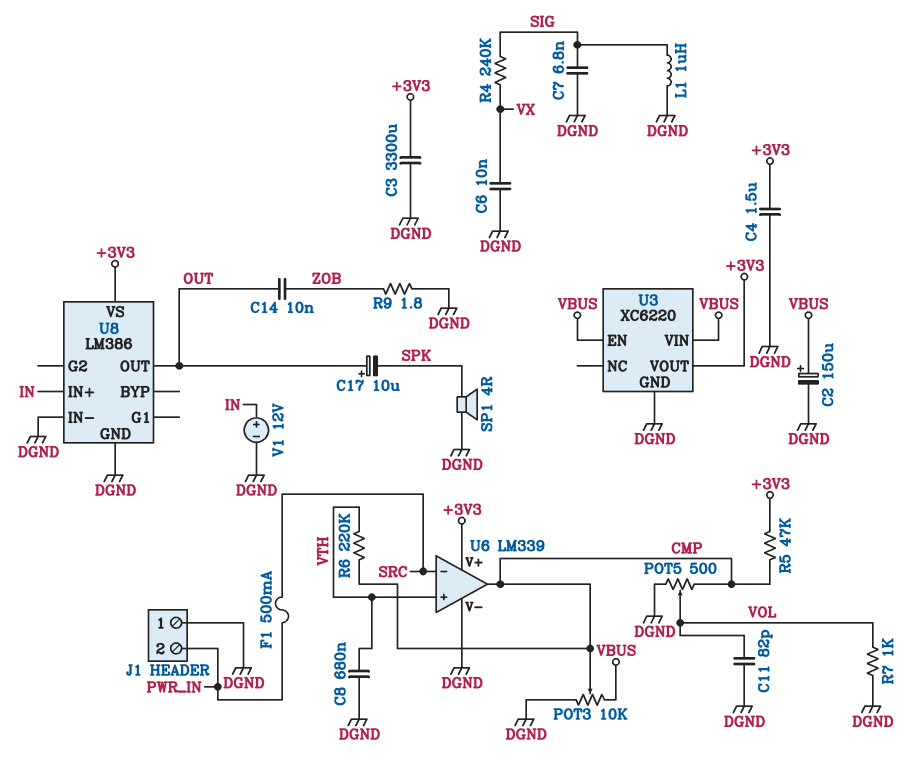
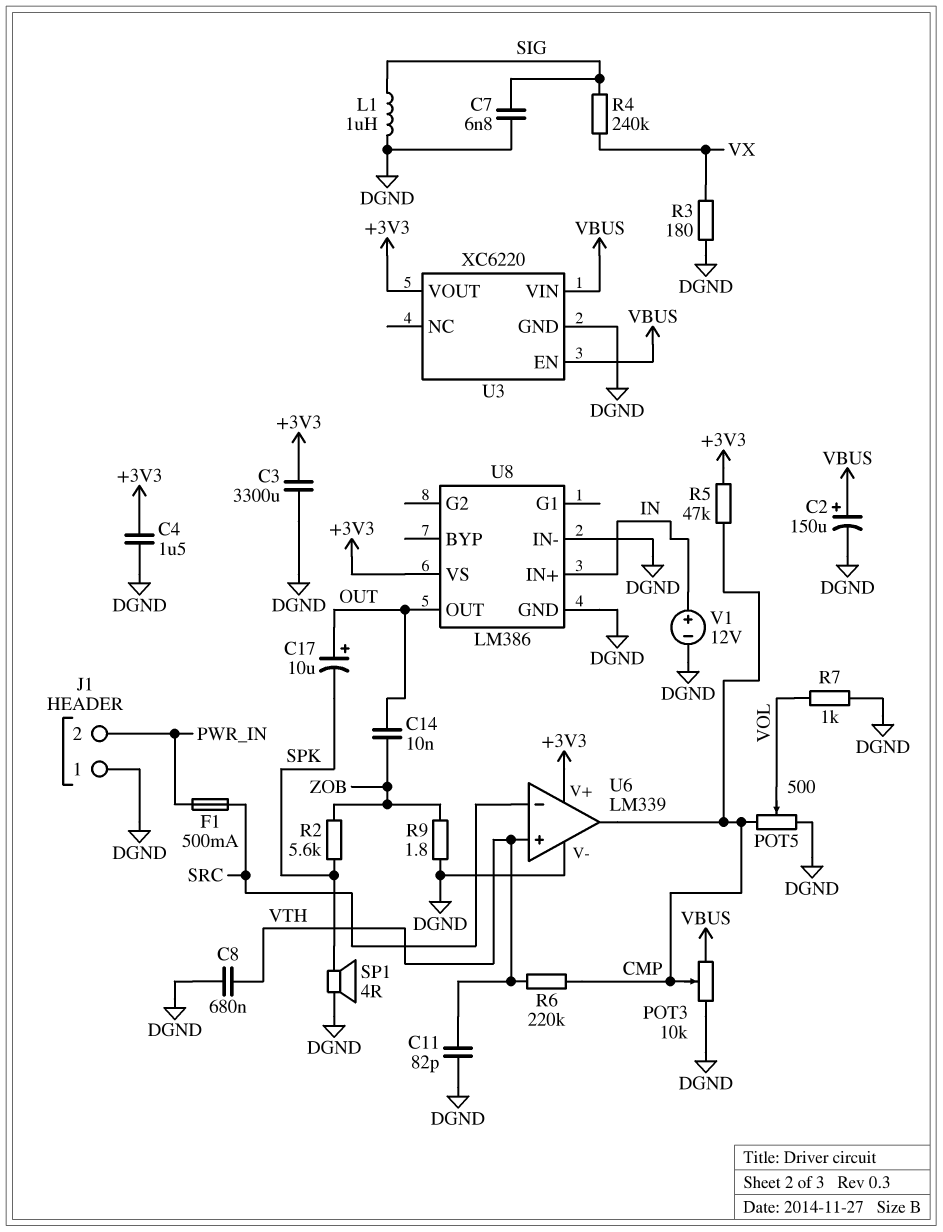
C6: 10nF (DGND, VX) -> none
C11: 82pF (DGND, VOL) -> 82pF (DGND, VTH)
R2: none -> 5.6k (SPK, ZOB)
R3: none -> 180 (DGND, VX)

